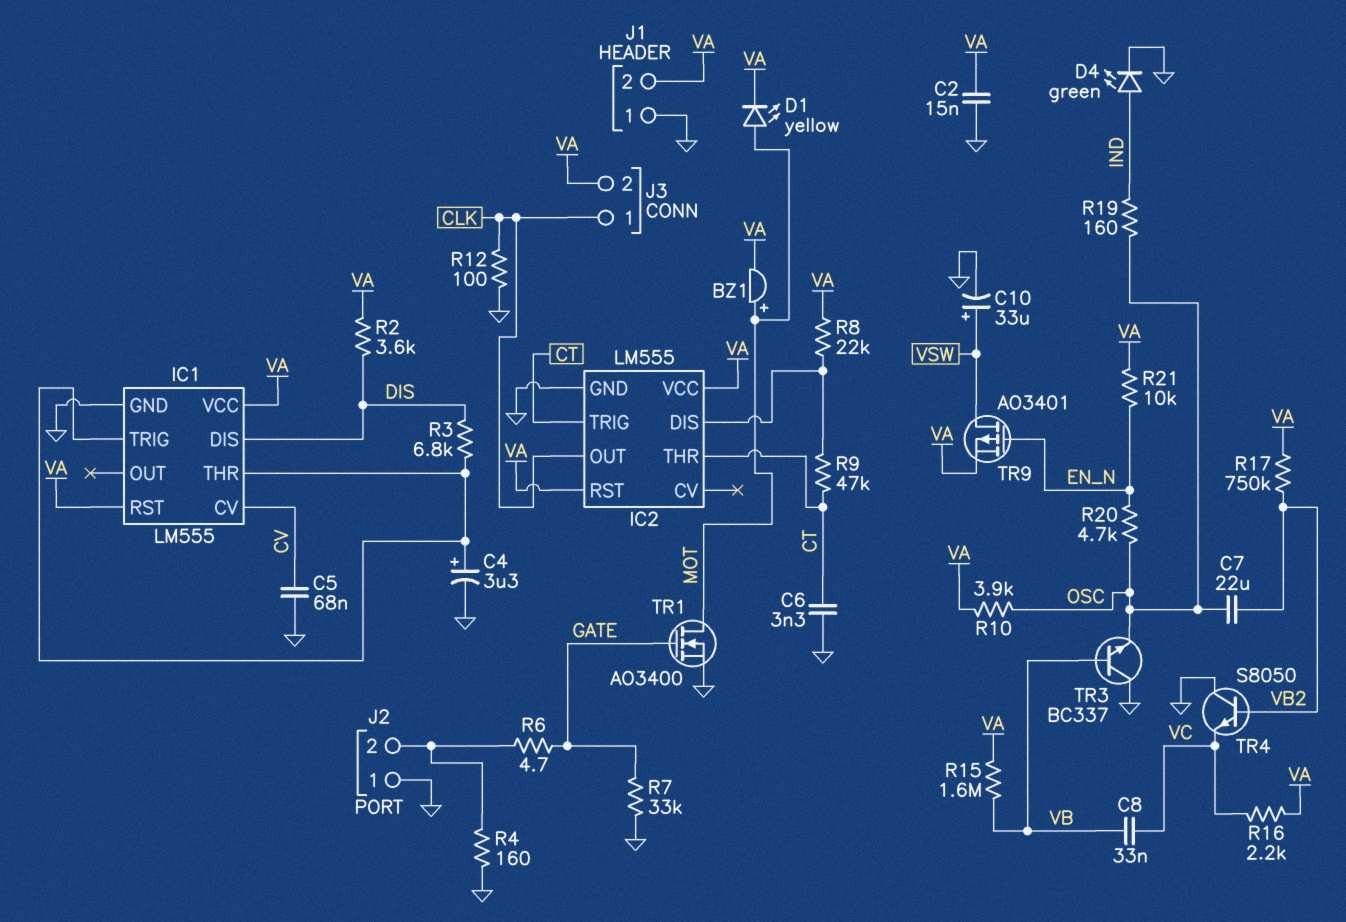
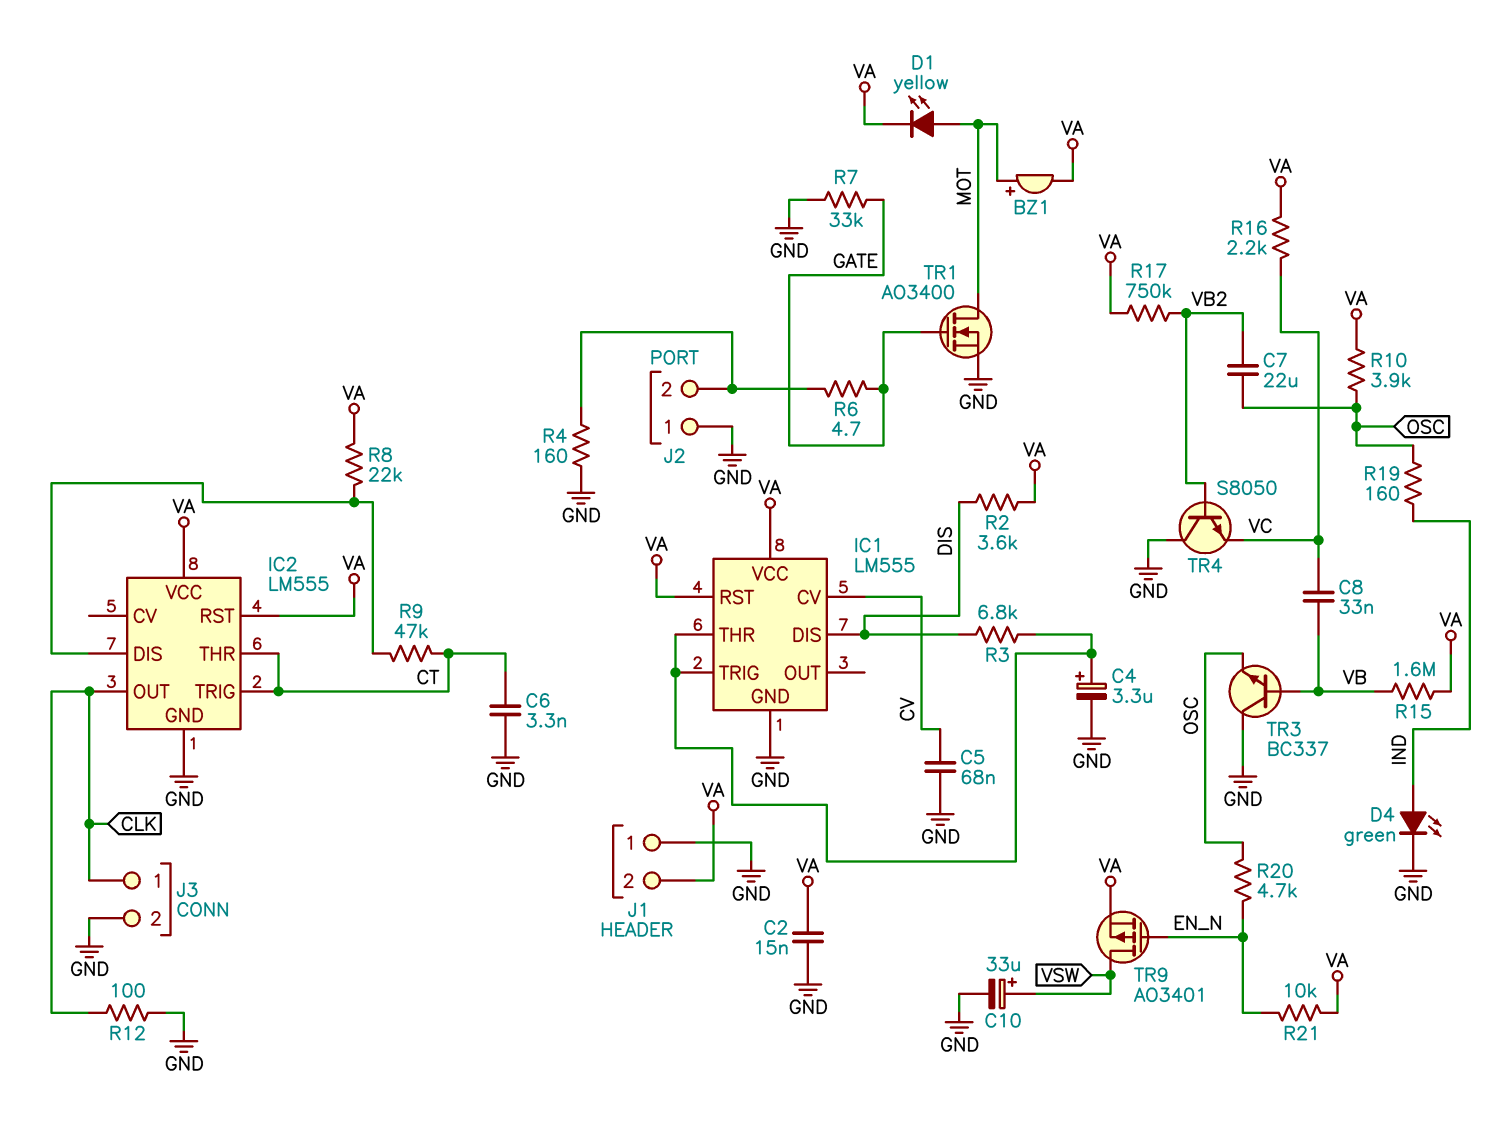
J3 pin 2: VA -> GND

